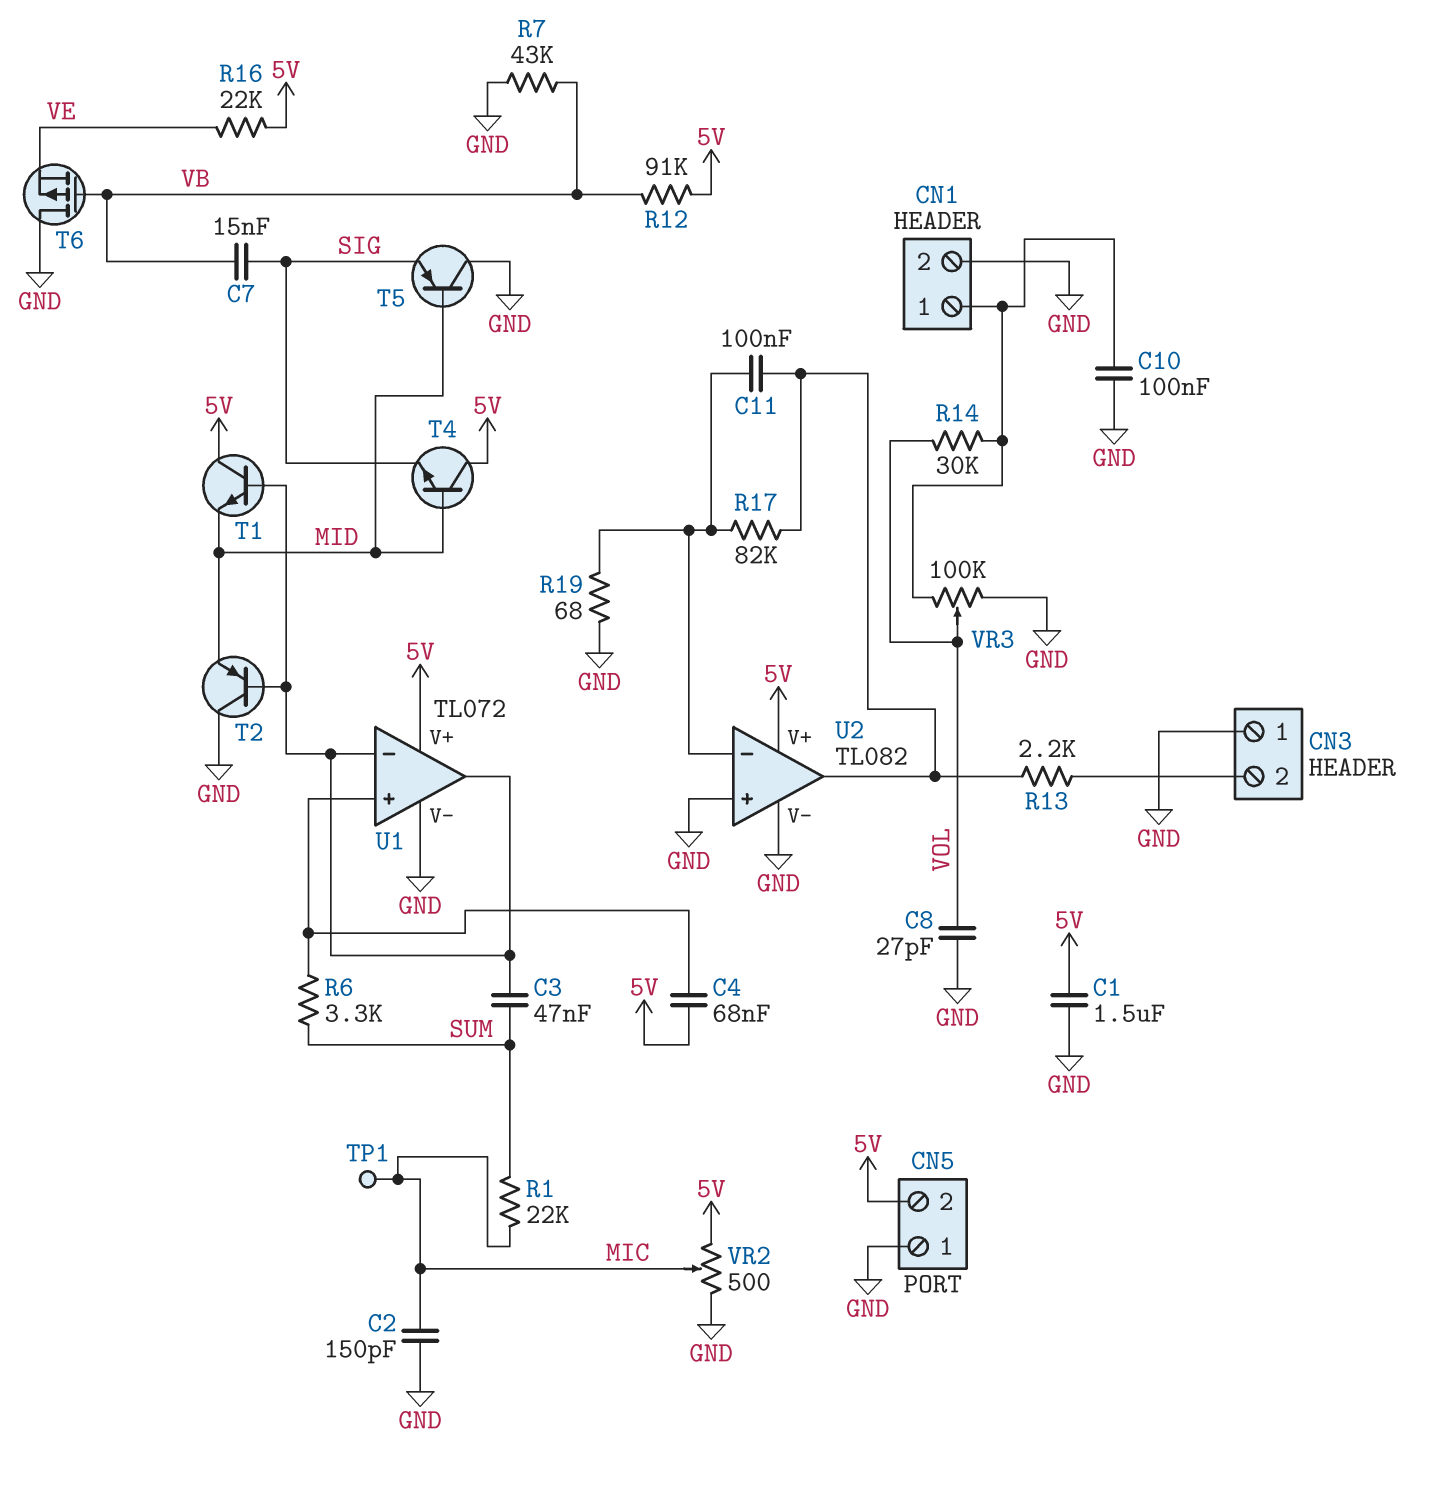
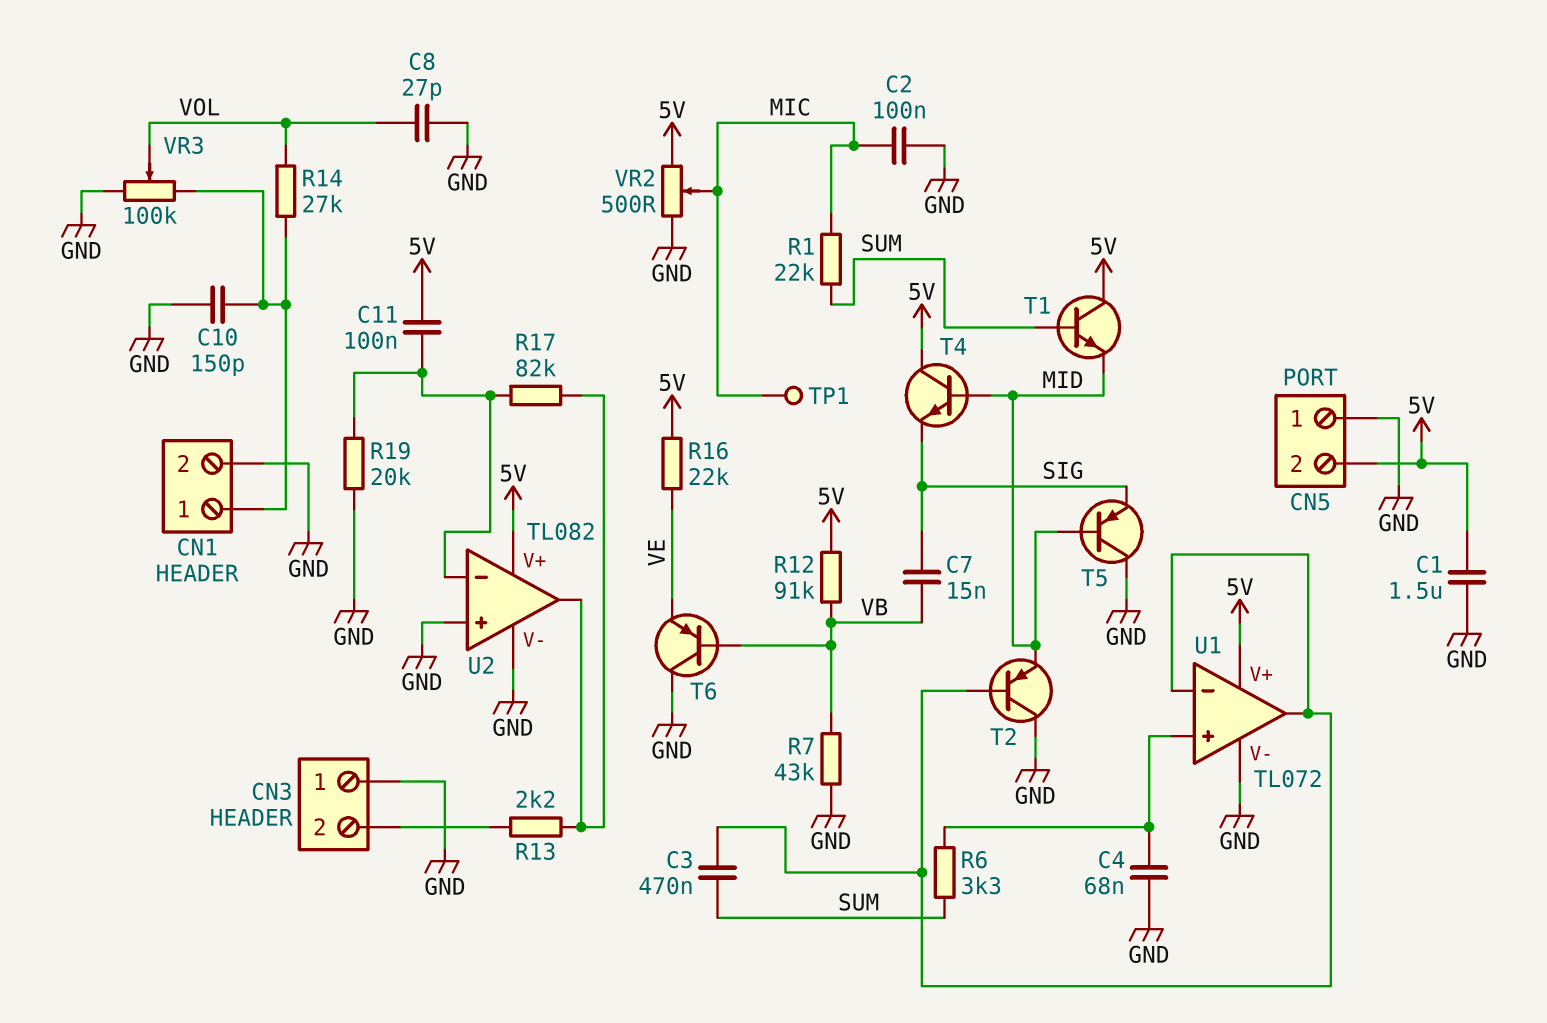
C2: 150pF (GND, MIC) -> 100nF (GND, MIC)
C3: 47nF (SUM, U1/in-) -> 470nF (SUM, U1/in-)
C4: 68nF (5V, U1/in+) -> 68nF (GND, U1/in+)
C10: 100nF (CN1/1, GND) -> 150pF (CN1/1, GND)
C11: 100nF (U2/in-, U2/out) -> 100nF (5V, U2/in-)
R14: 30k (CN1/1, VOL) -> 27k (CN1/1, VOL)
R19: 68 (GND, U2/in-) -> 20k (GND, U2/in-)
T1: NPN (B U1/in-, C 5V, E MID) -> NPN (B SUM, C 5V, E MID)
T6: PMOS (G VB, D GND, S VE) -> PNP (B VB, C GND, E VE)

